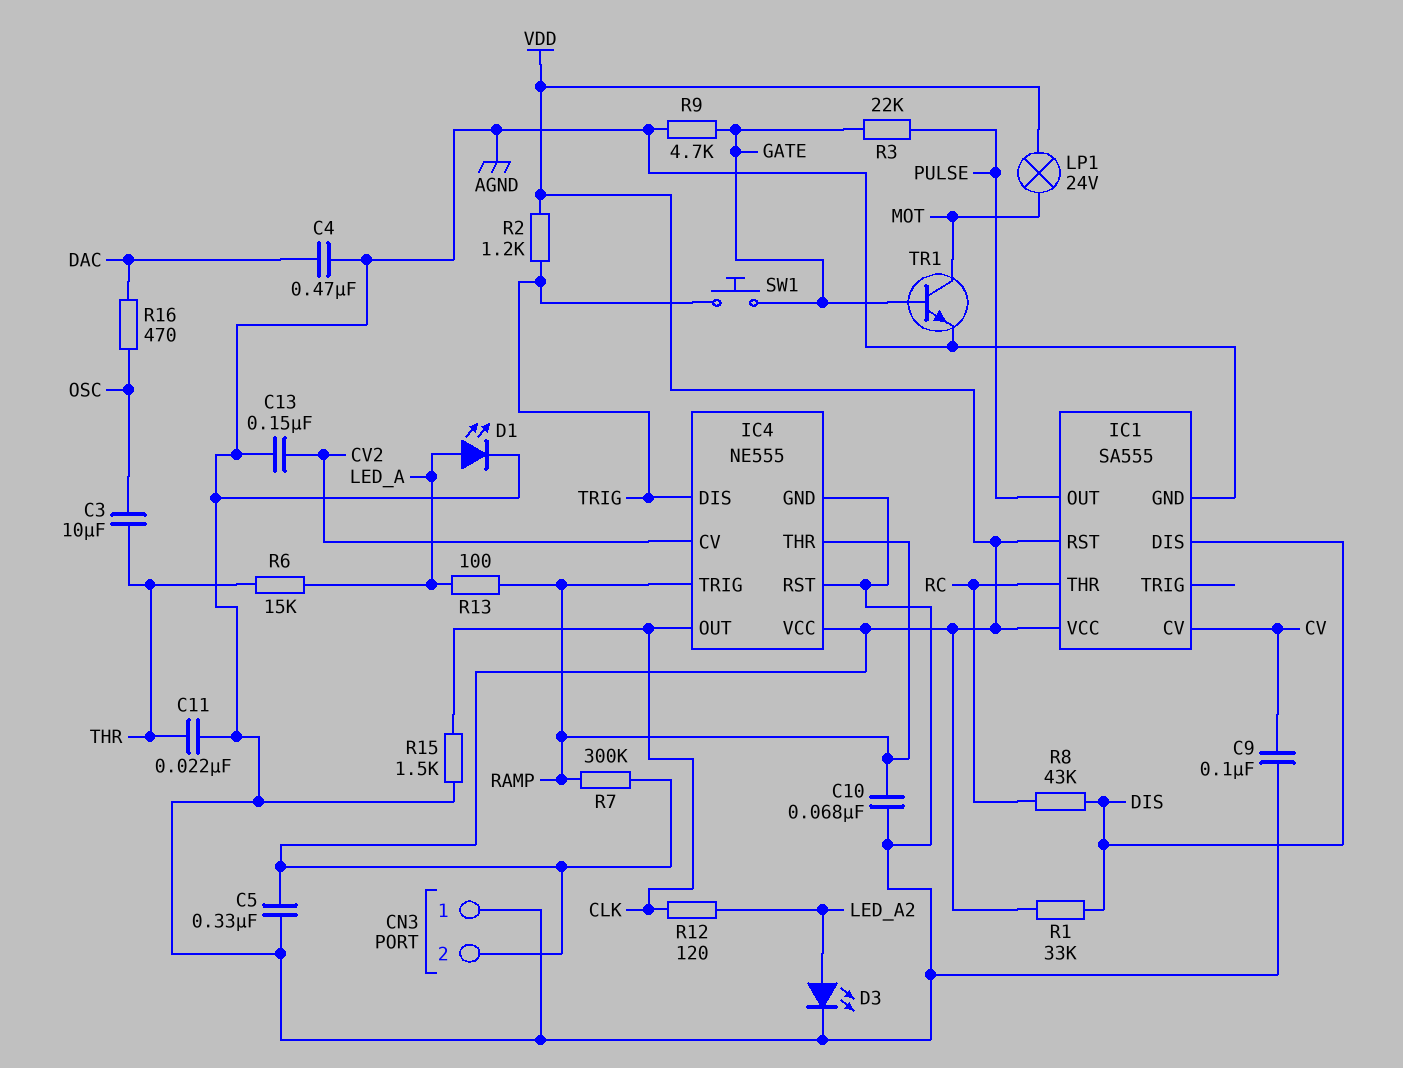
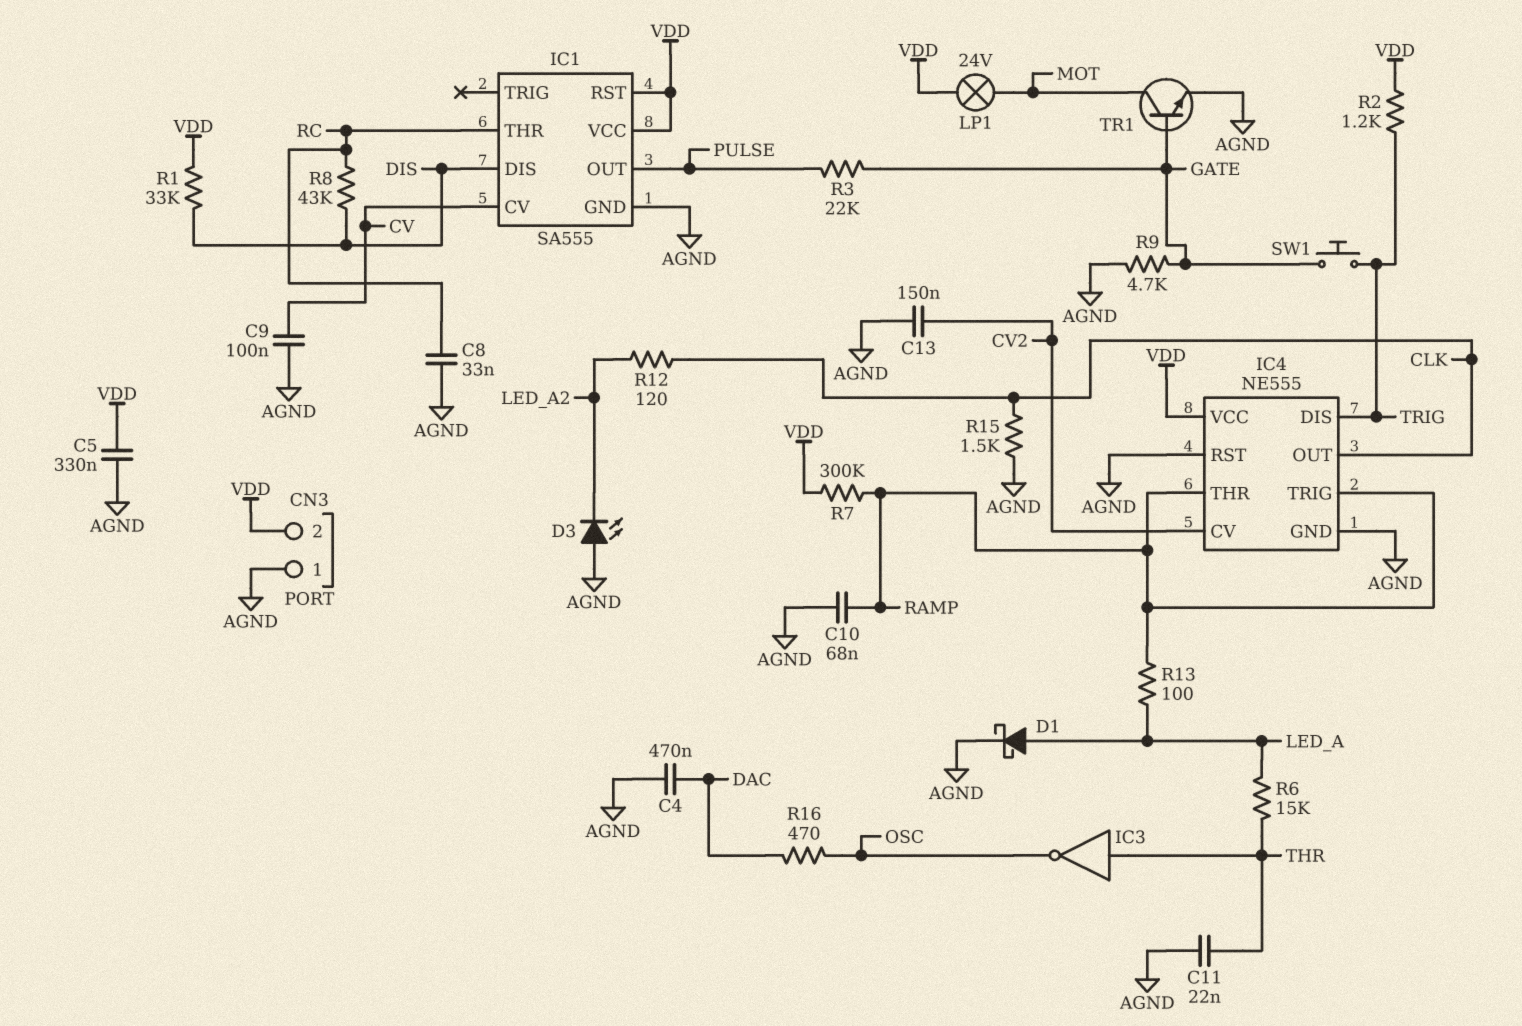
C3: 10uF (OSC, THR) -> none
C8: none -> 33nF (AGND, RC)
D1: LED (A LED_A, K AGND) -> schottky (A LED_A, K AGND)
D3: LED (A LED_A2, K AGND) -> LED (A AGND, K LED_A2)
IC3: none -> NOT (in THR, out OSC)

